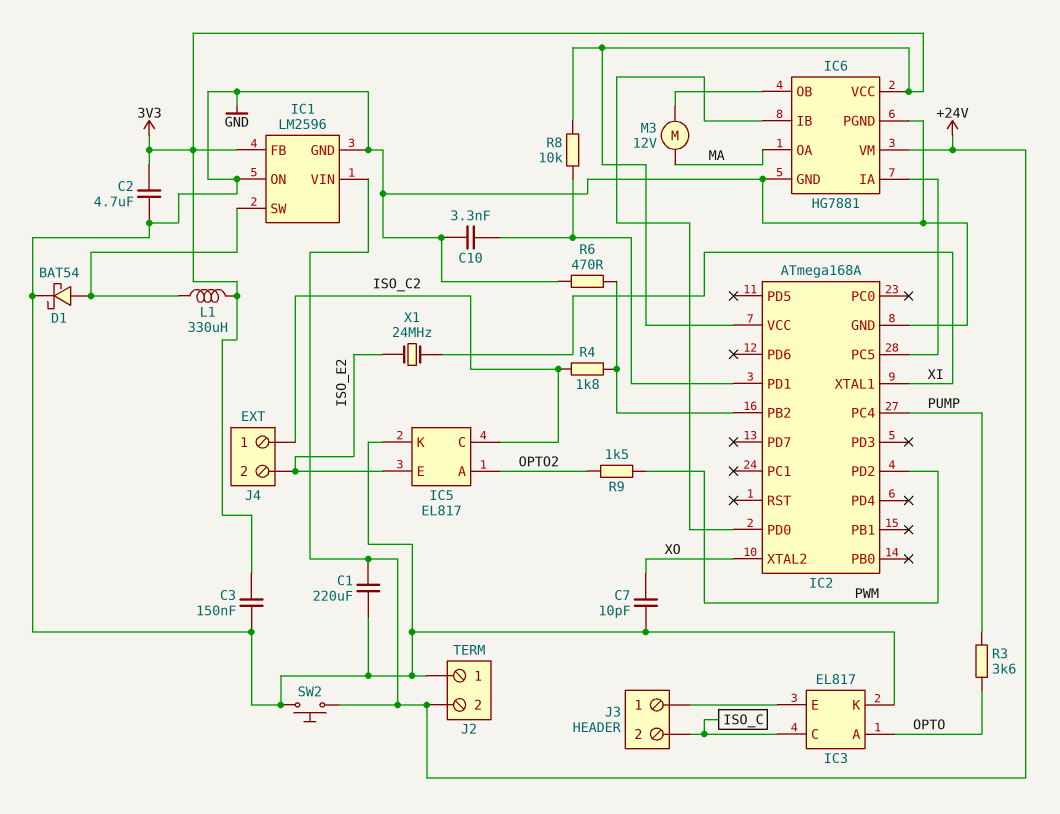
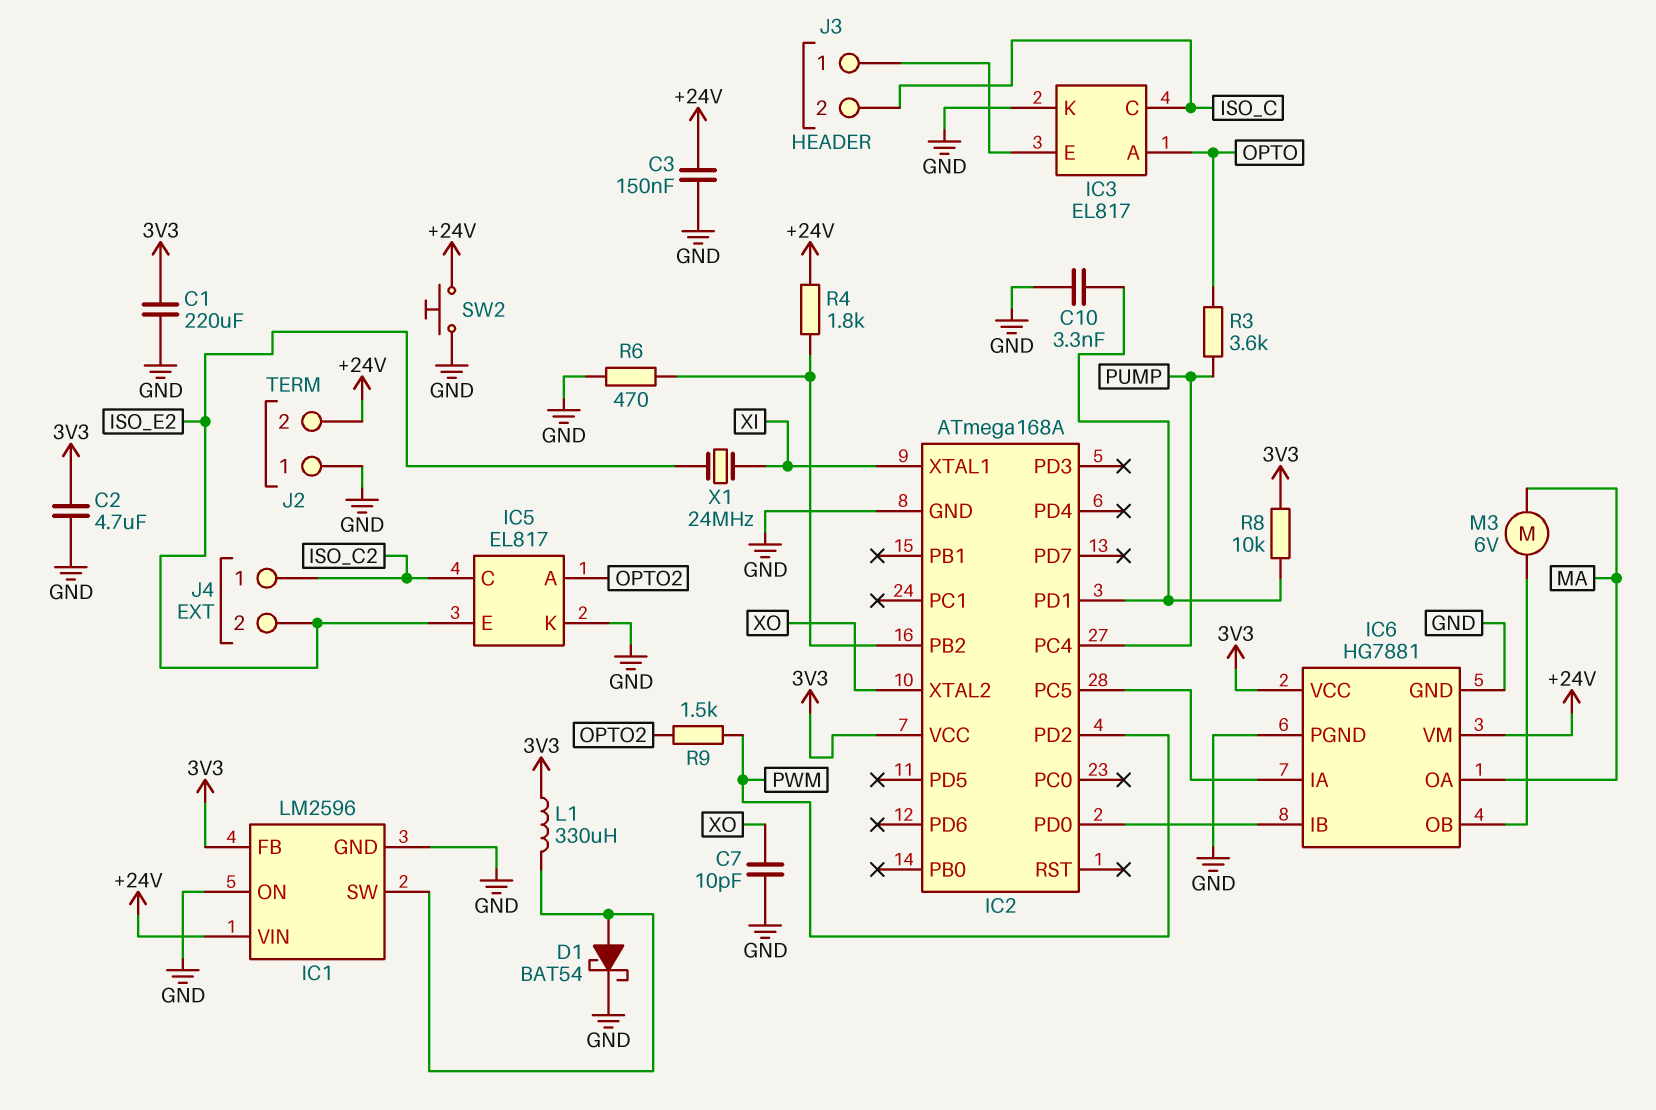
C1: 220uF (+24V, GND) -> 220uF (3V3, GND)
C3: 150nF (3V3, GND) -> 150nF (+24V, GND)
M3: motor 12V (IC6/OB, MA) -> motor 6V (IC6/OB, MA)
R4: 1.8k (IC2/PB2, ISO_C2) -> 1.8k (+24V, IC2/PB2)

